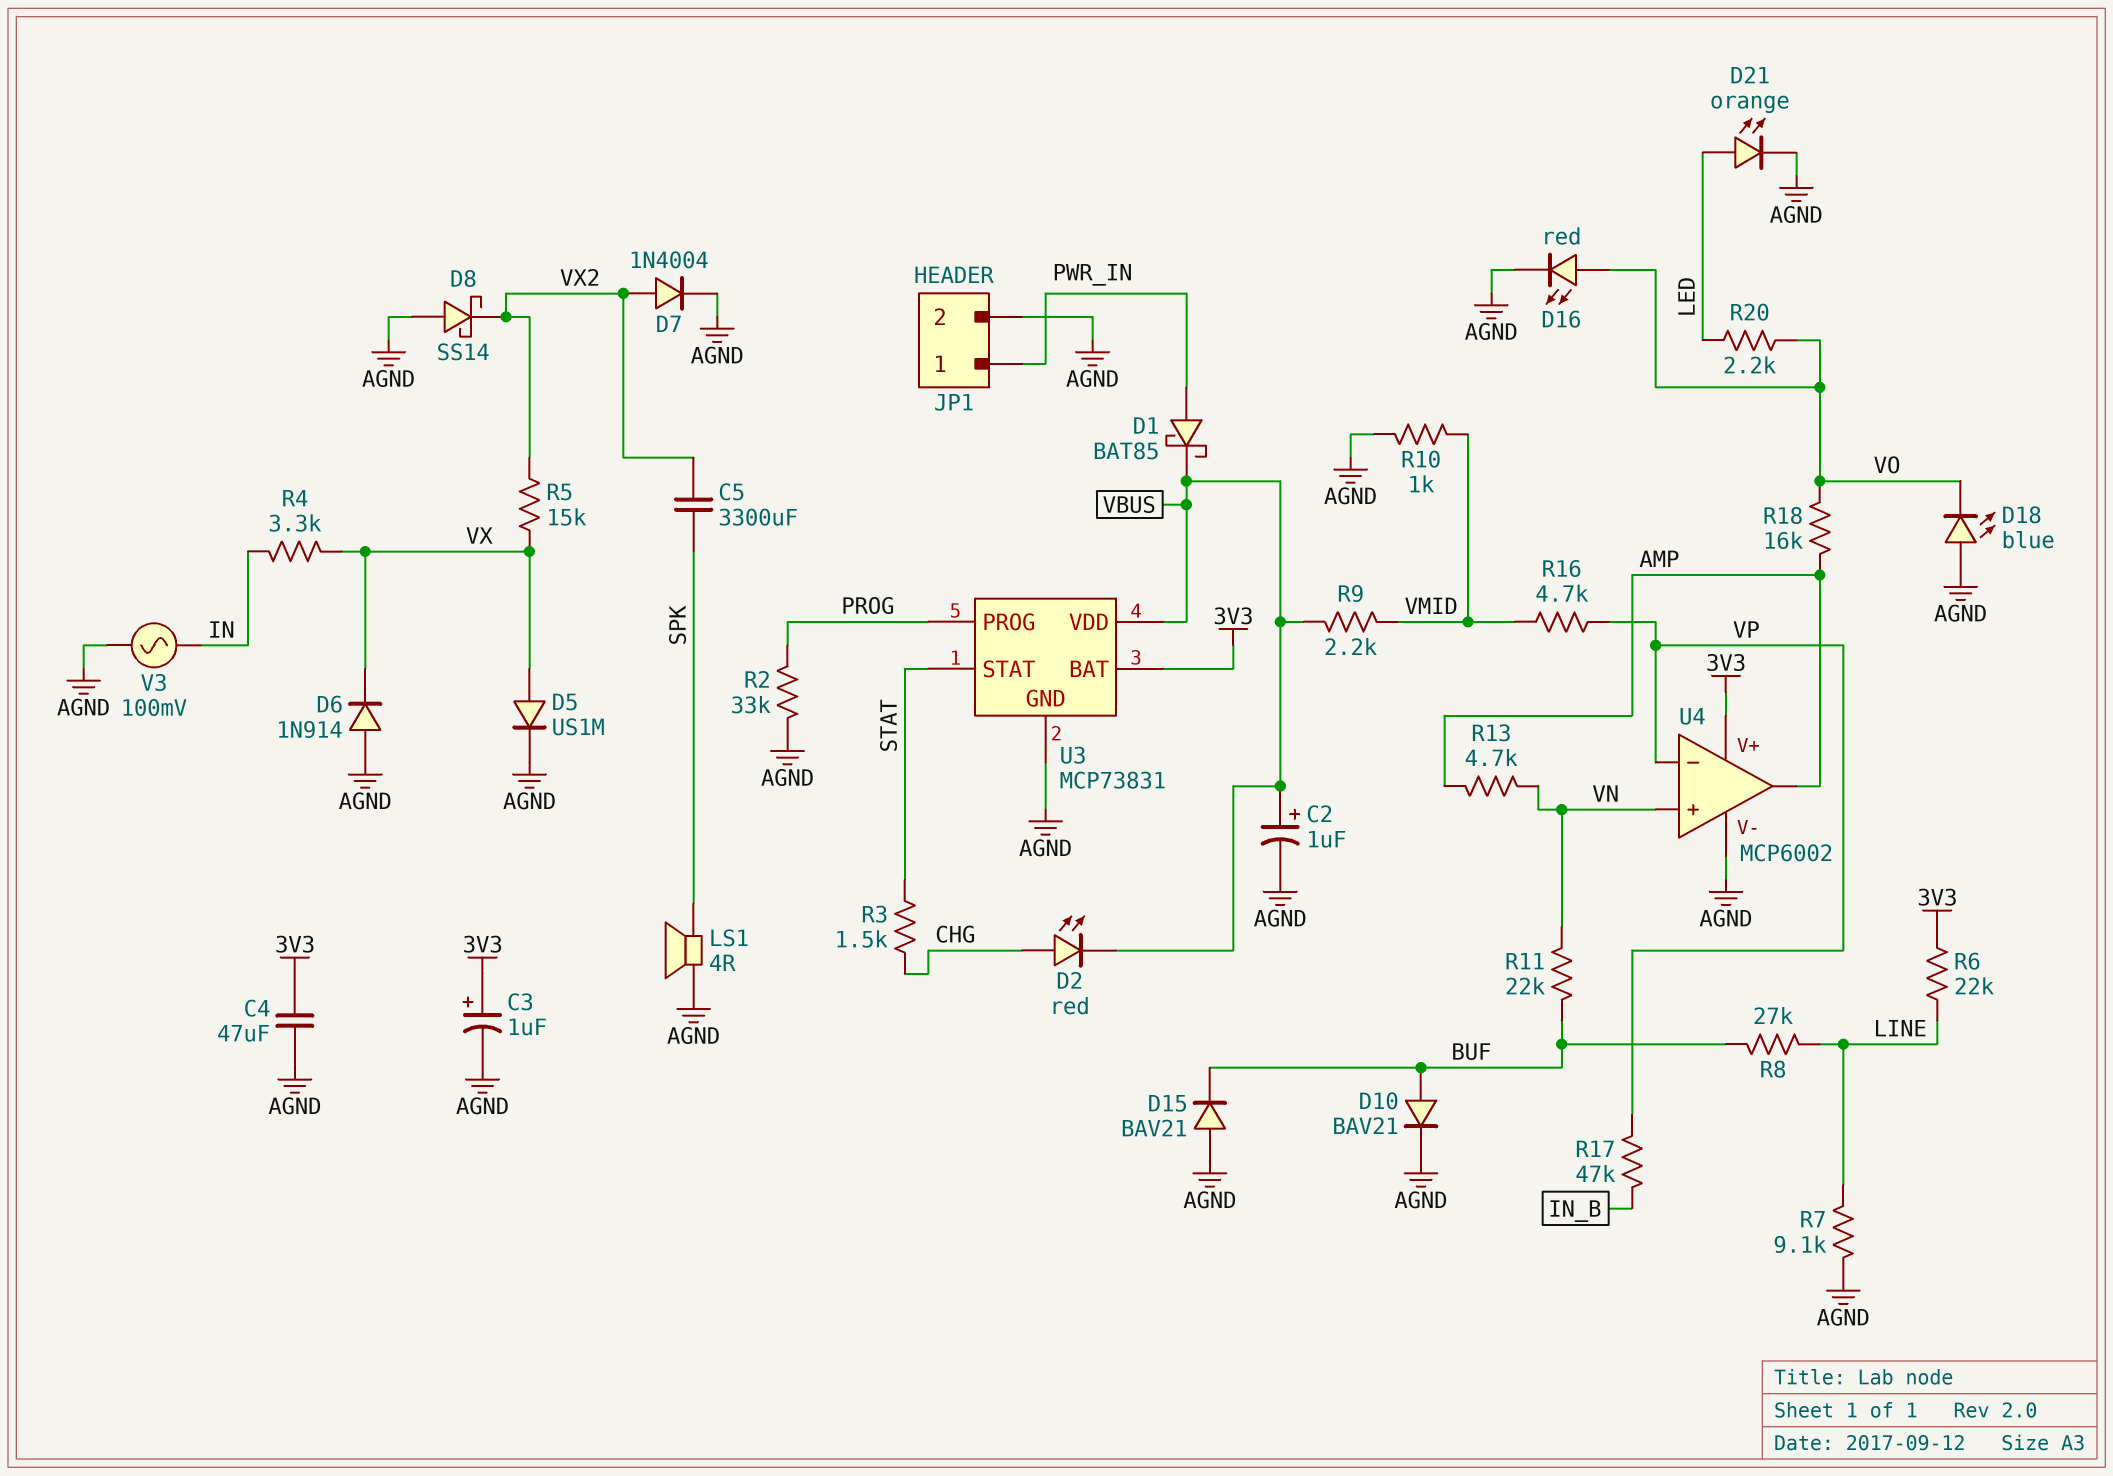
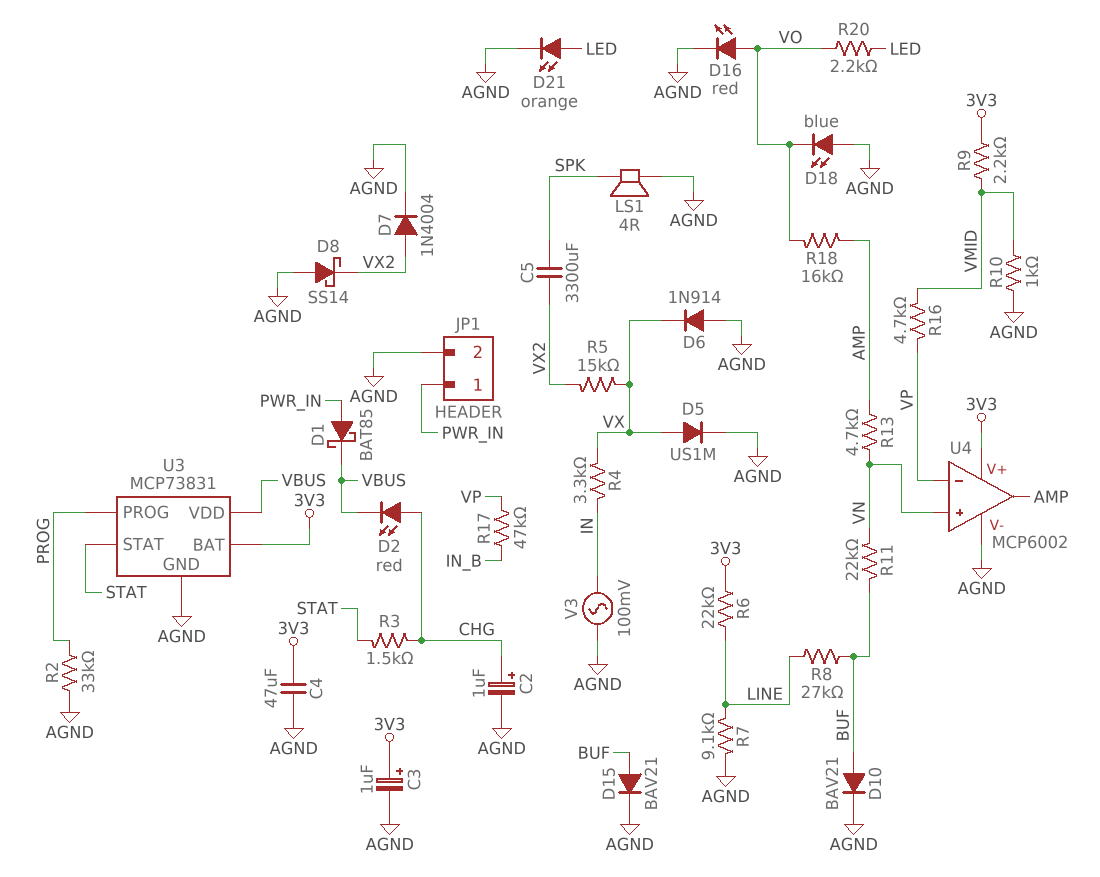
C2: 1uF (plus VBUS, minus AGND) -> 1uF (plus CHG, minus AGND)
D15: diode BAV21 (A AGND, K BUF) -> diode BAV21 (A BUF, K AGND)
R9: 2.2k (VBUS, VMID) -> 2.2k (3V3, VMID)

